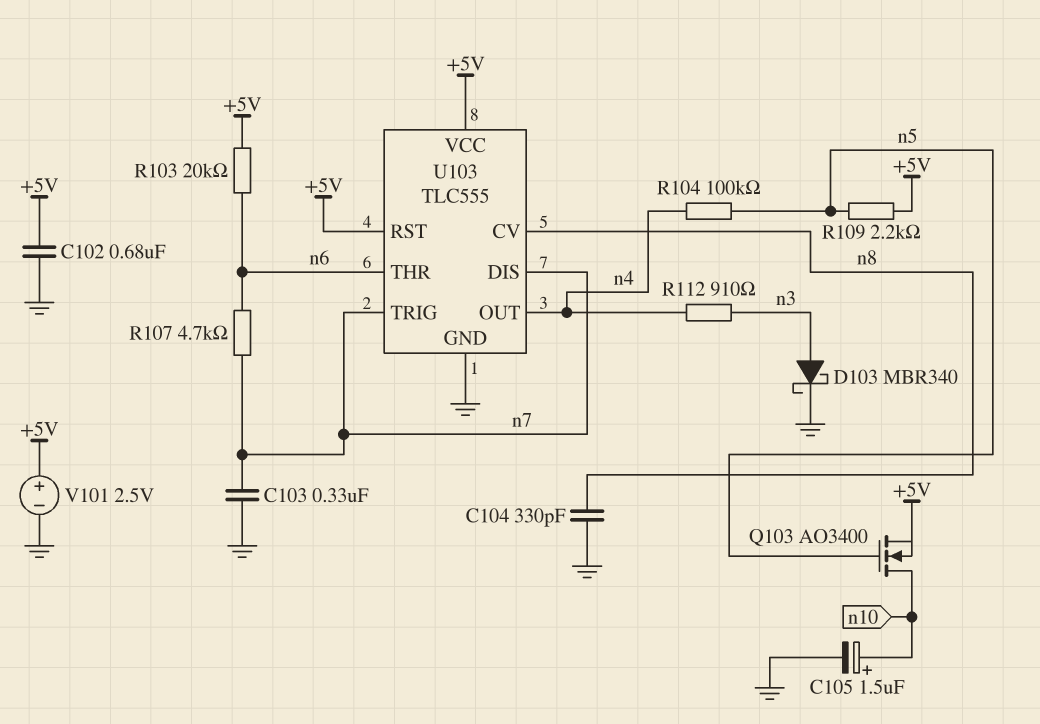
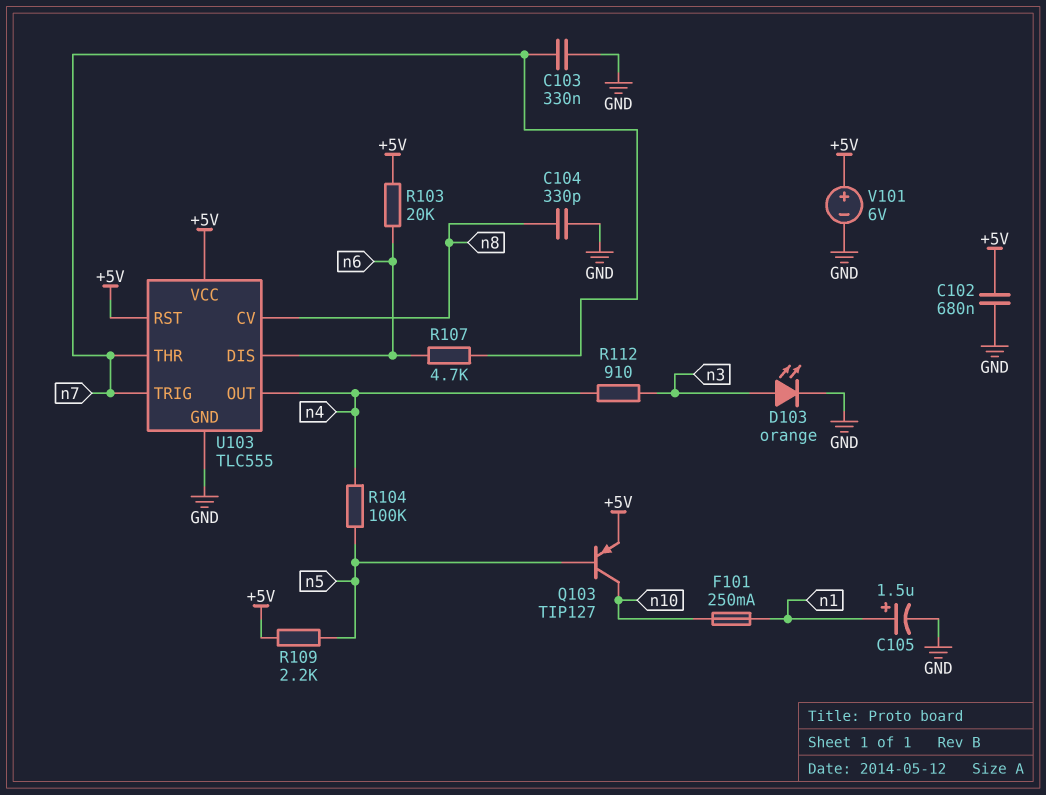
C105: 1.5uF (plus n10, minus GND) -> 1.5uF (plus n1, minus GND)
D103: schottky MBR340 (A n3, K GND) -> LED orange (A n3, K GND)
F101: none -> 250mA (n1, n10)
Q103: NMOS AO3400 (G n5, D n10, S +5V) -> PNP TIP127 (B n5, C n10, E +5V)
U103 pin DIS: n7 -> n6
U103 pin THR: n6 -> n7
V101: 2.5V (plus +5V, minus GND) -> 6V (plus +5V, minus GND)

